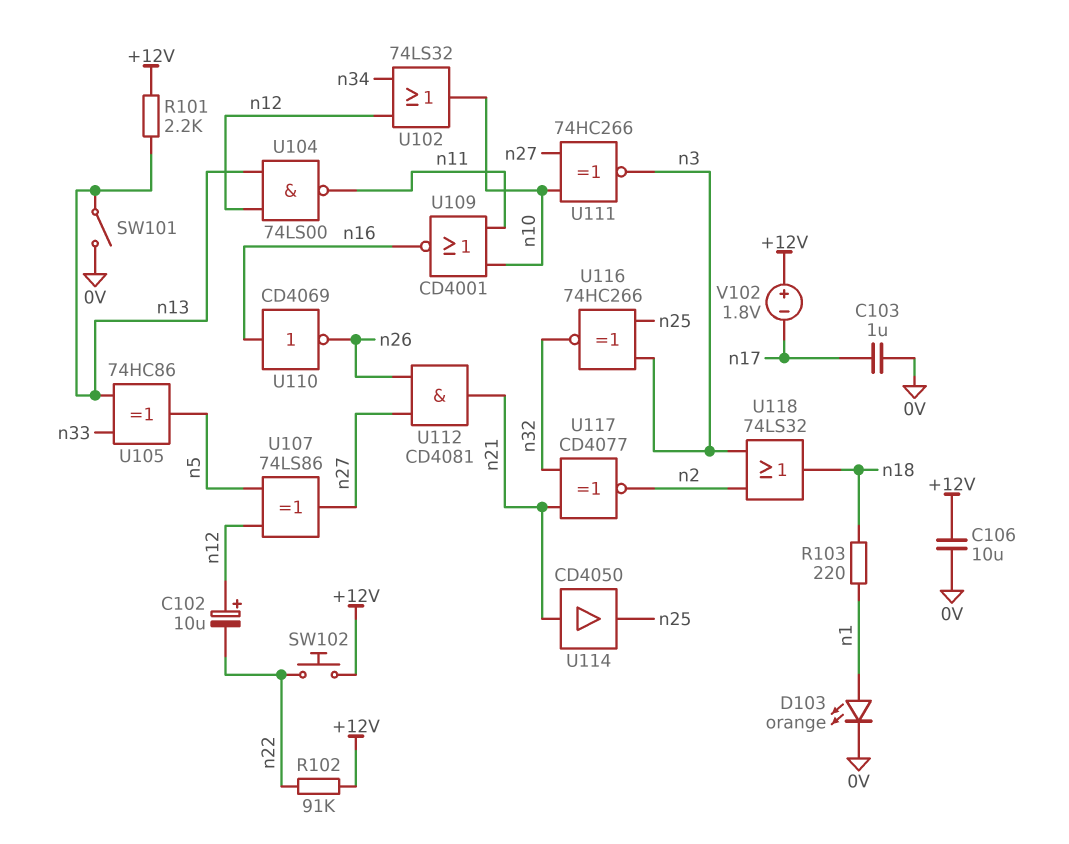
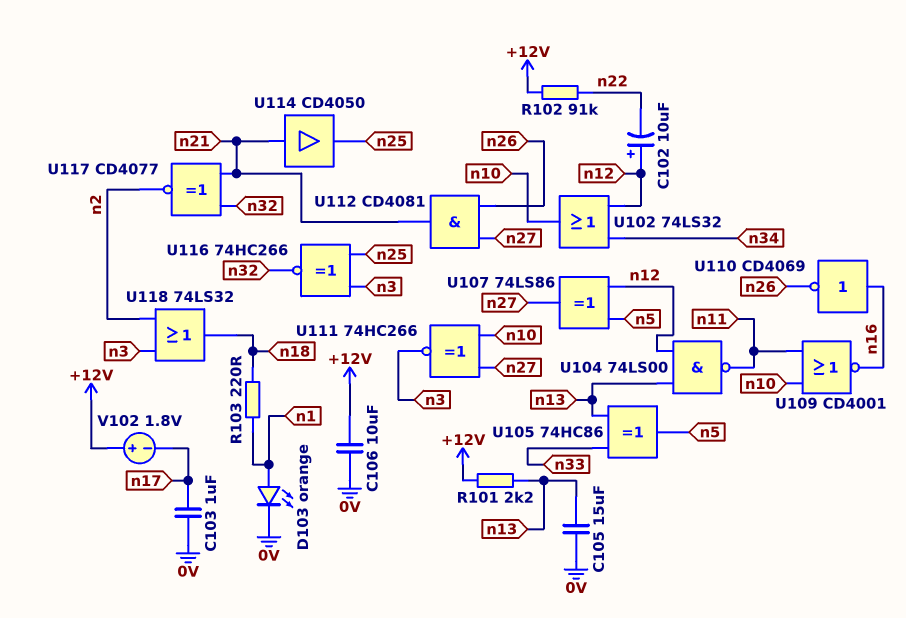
C105: none -> 15uF (0V, n13)
SW101: switch (0V, n13) -> none
SW102: button (+12V, n22) -> none

